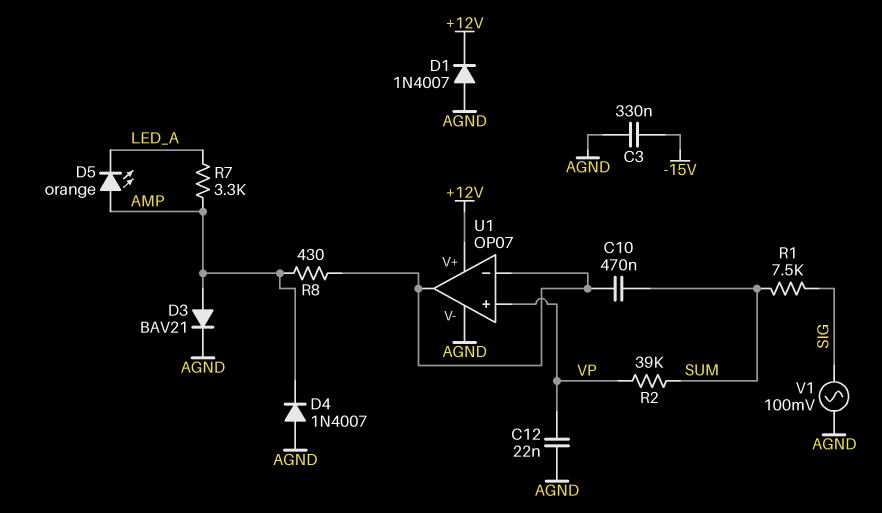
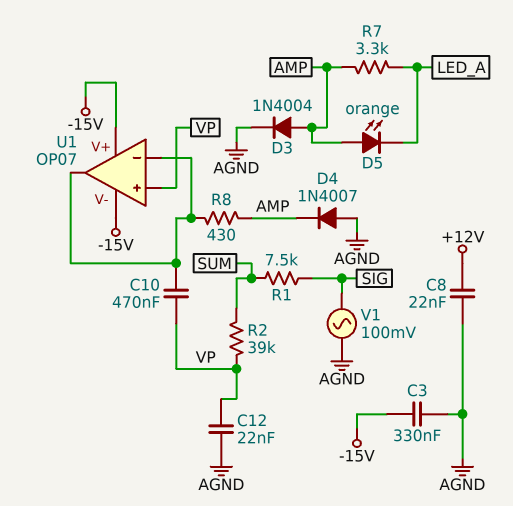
C8: none -> 22nF (+12V, AGND)
C10: 470nF (SUM, U1/in-) -> 470nF (U1/in-, VP)
D1: diode 1N4007 (A AGND, K +12V) -> none
D3: diode BAV21 (A AMP, K AGND) -> diode 1N4004 (A AMP, K AGND)
U1 pin V+: +12V -> -15V
U1 pin V-: AGND -> -15V

